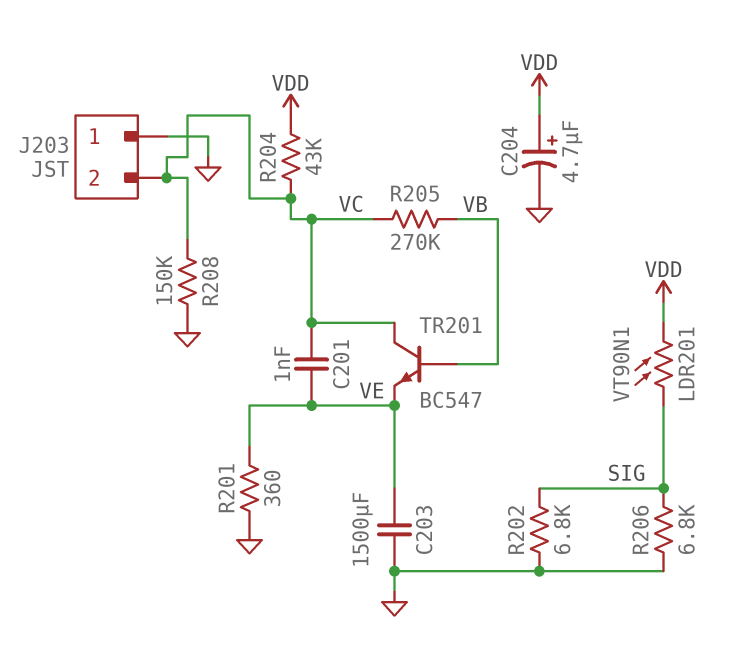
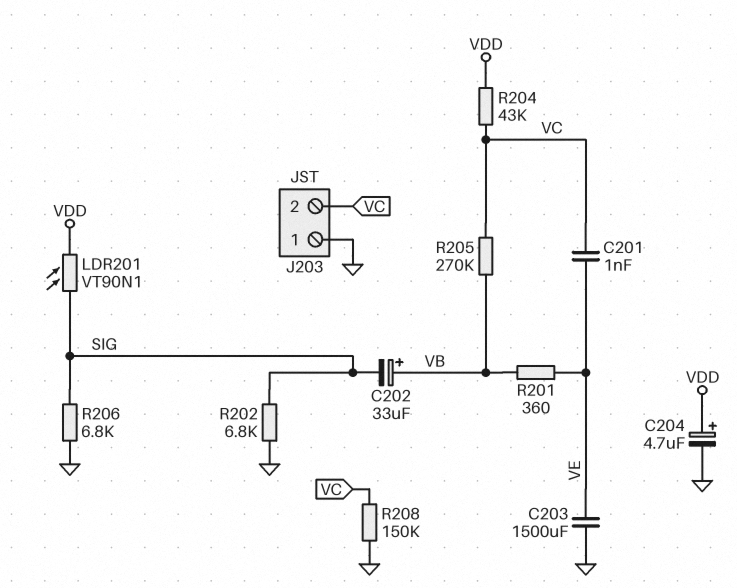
C202: none -> 33uF (plus VB, minus SIG)
R201: 360 (GND, VE) -> 360 (VB, VE)
TR201: NPN BC547 (B VB, C VC, E VE) -> none

